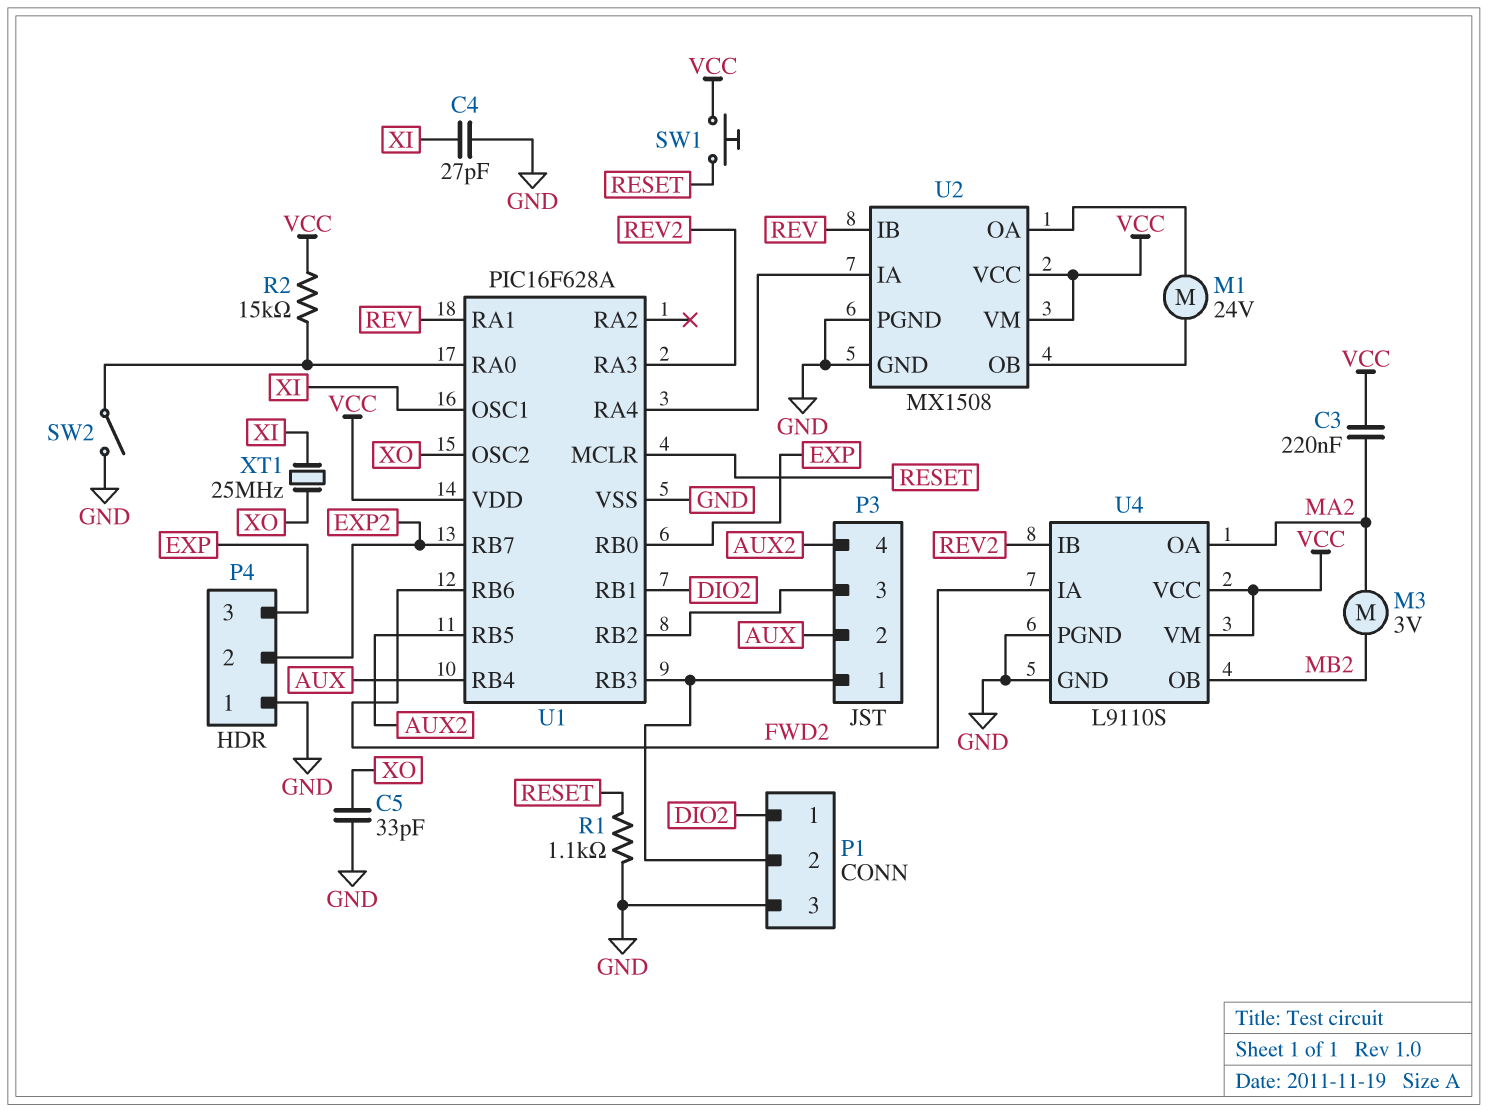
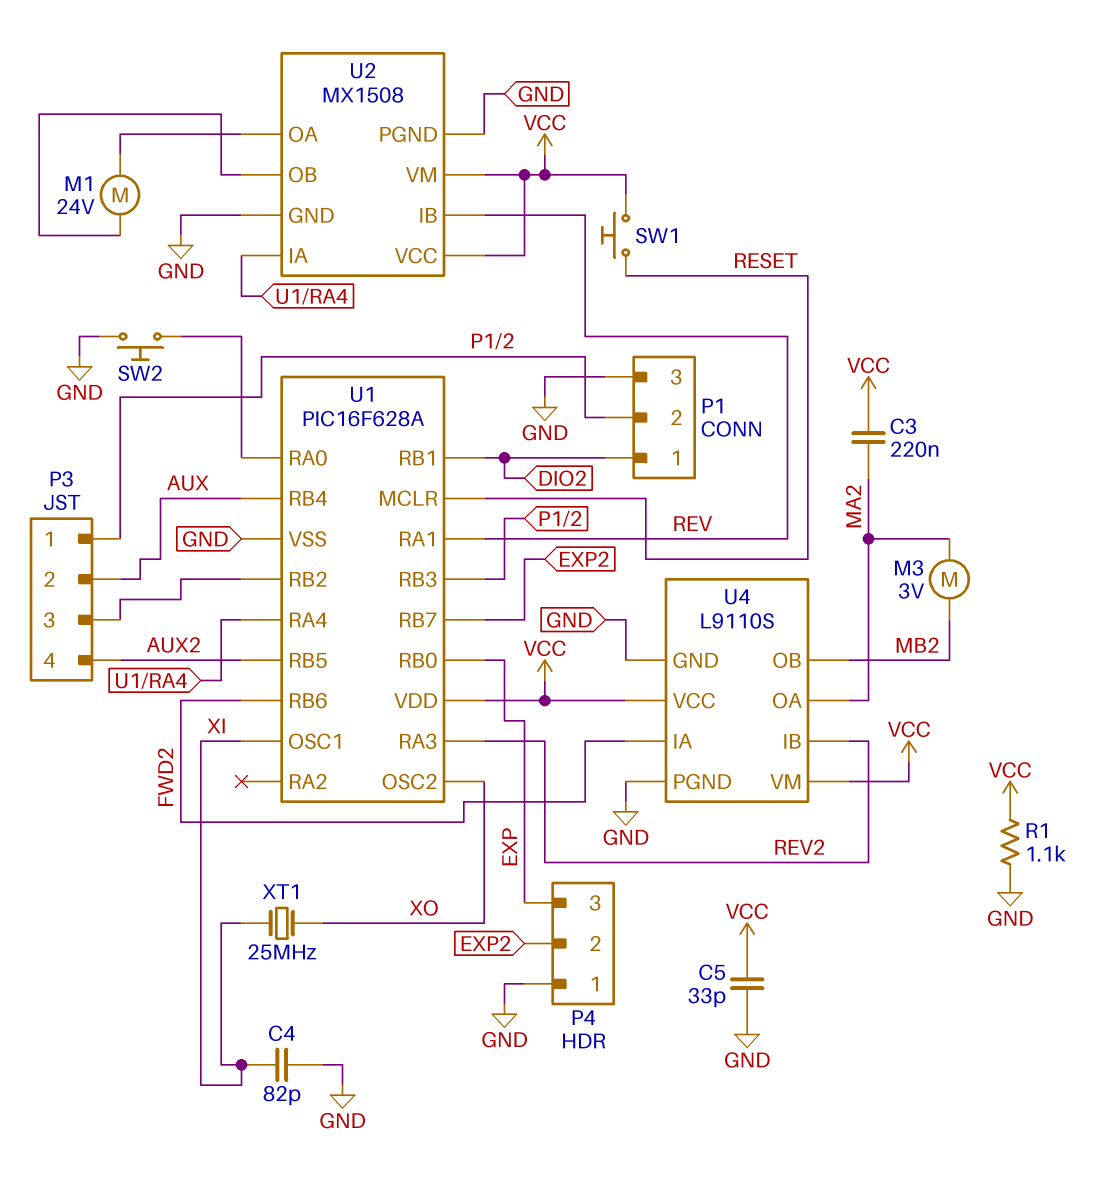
C4: 27pF (GND, XI) -> 82pF (GND, XI)
C5: 33pF (GND, XO) -> 33pF (GND, VCC)
R1: 1.1k (GND, RESET) -> 1.1k (GND, VCC)
R2: 15k (U1/RA0, VCC) -> none
SW2: switch (GND, U1/RA0) -> button (GND, U1/RA0)

